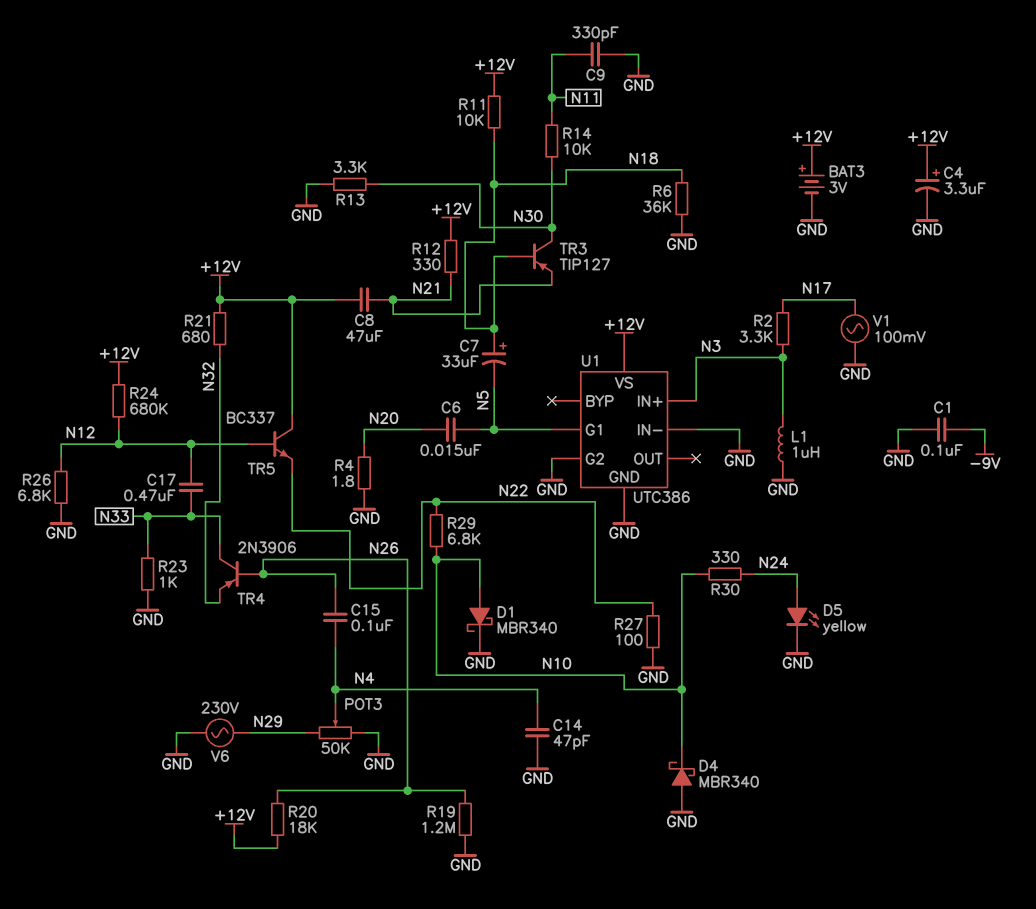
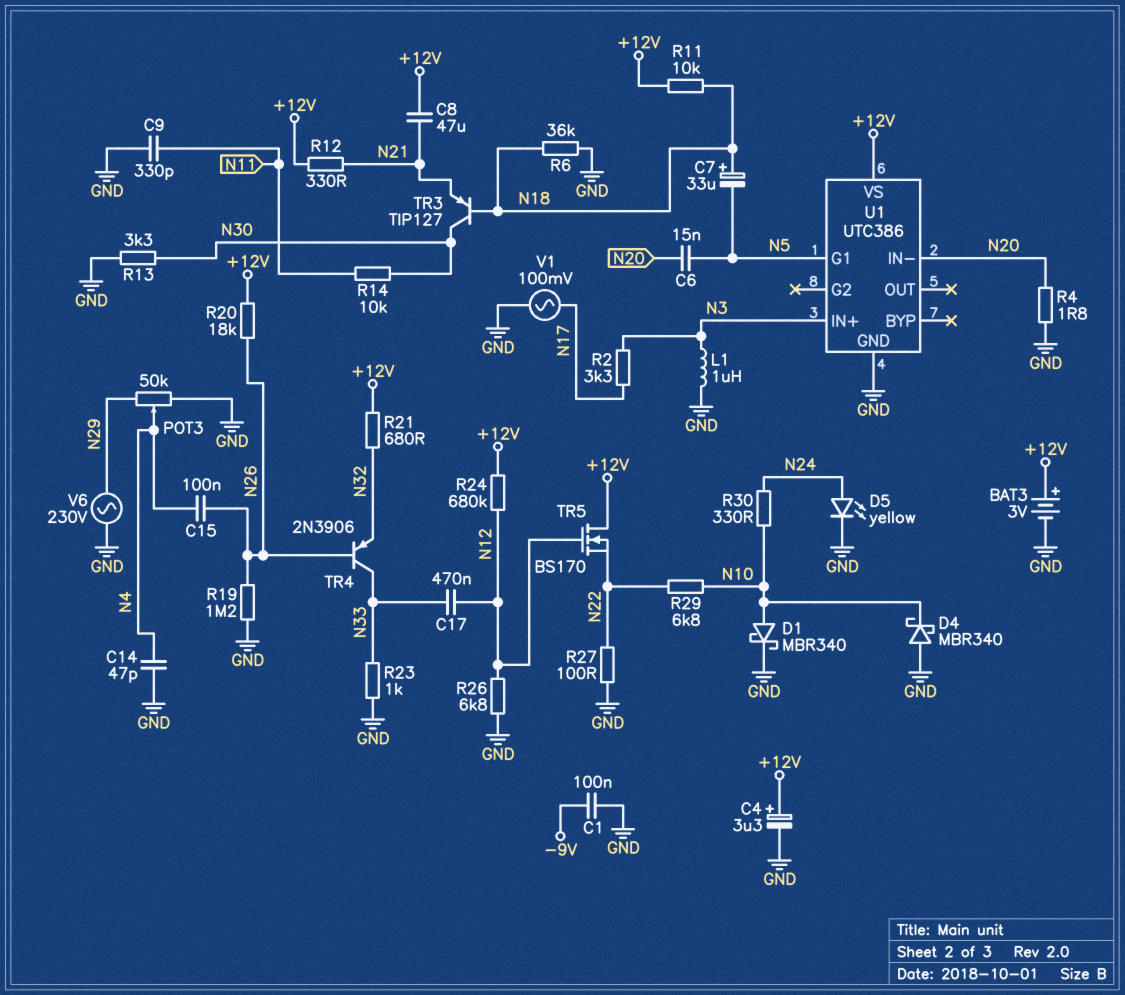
TR5: NPN BC337 (B N12, C +12V, E N22) -> NMOS BS170 (G N12, D +12V, S N22)
U1 pin G2: GND -> none
U1 pin IN-: GND -> N20

